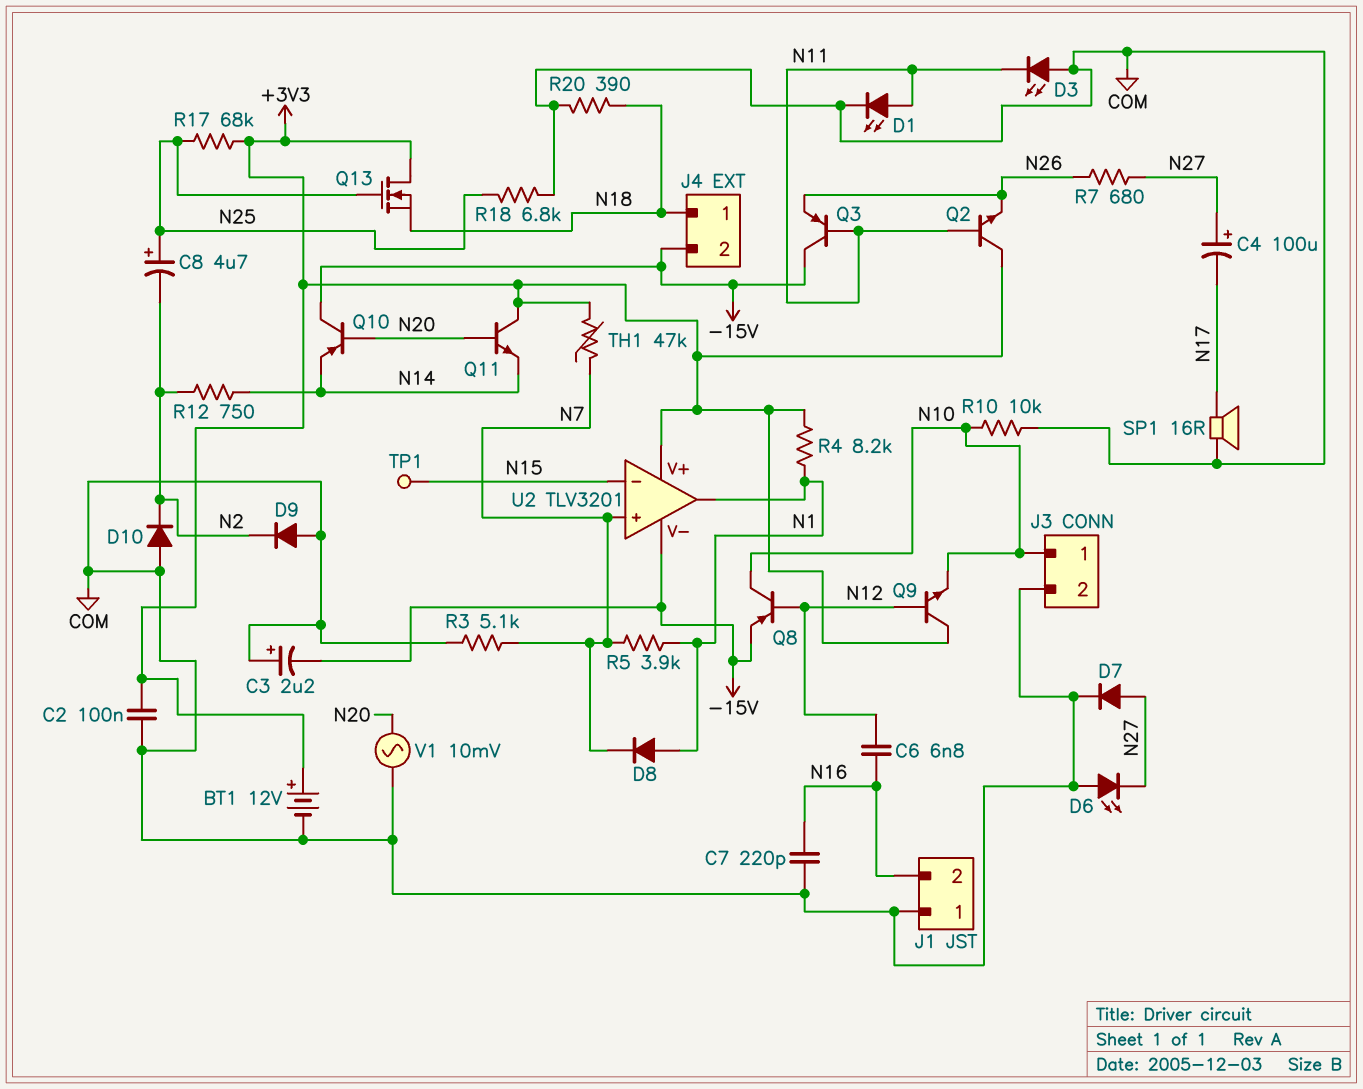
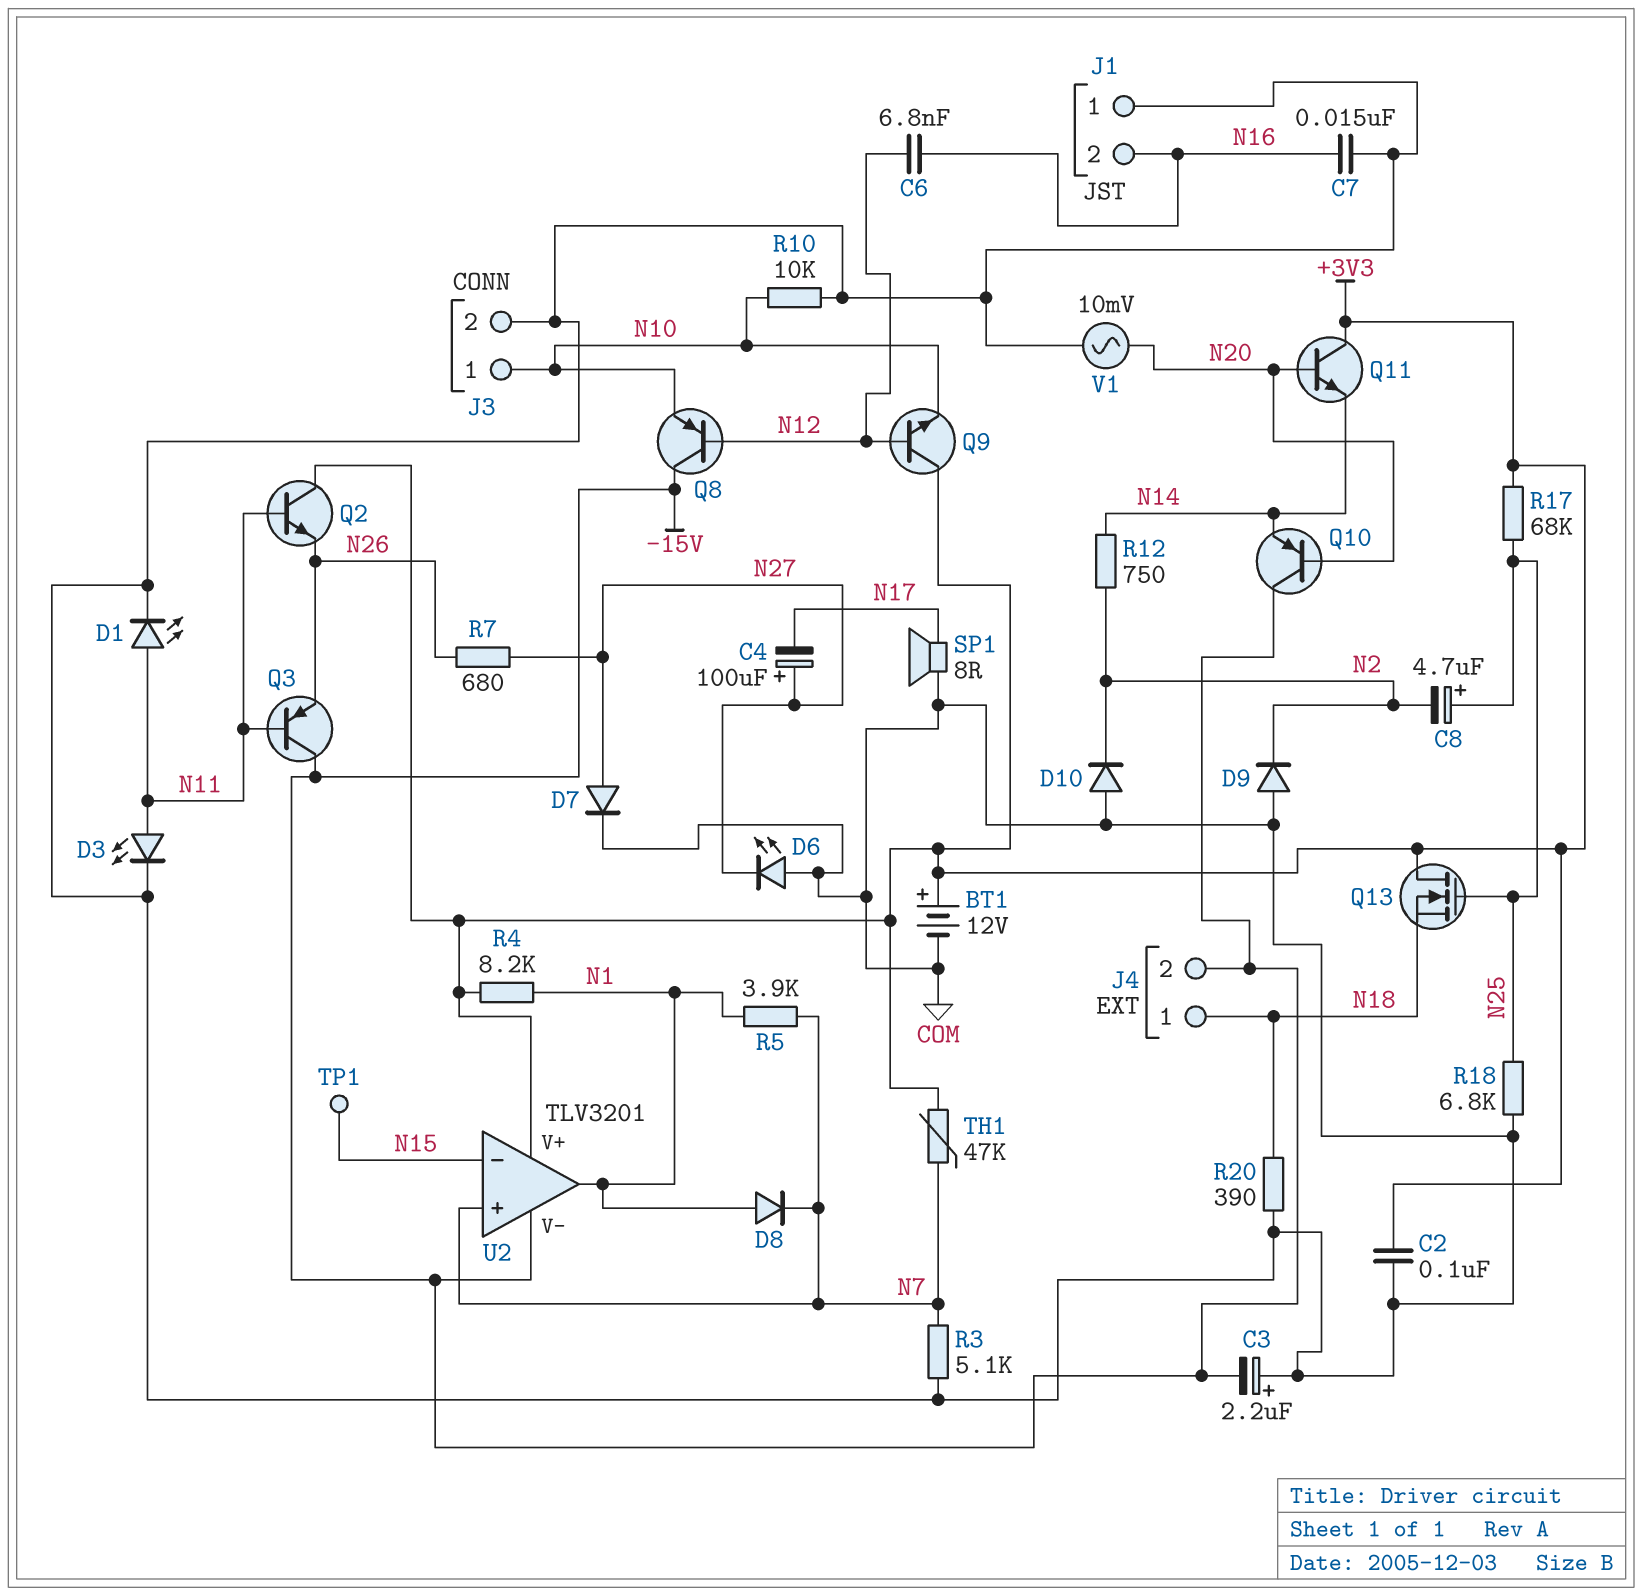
C7: 220pF (COM, N16) -> 15nF (COM, N16)
D3: LED (A COM, K N11) -> LED (A N11, K COM)
Q8: PNP (B N12, C N10, E -15V) -> PNP (B N12, C -15V, E N10)
SP1: speaker 16R (COM, N17) -> speaker 8R (COM, N17)

